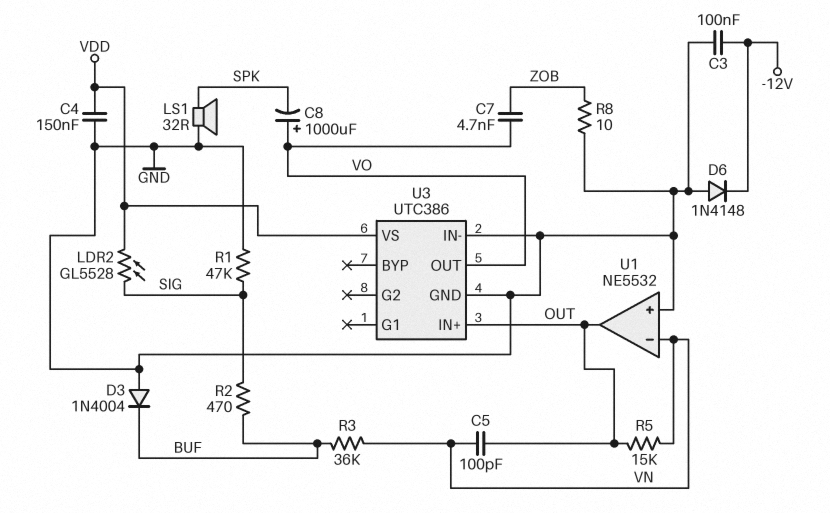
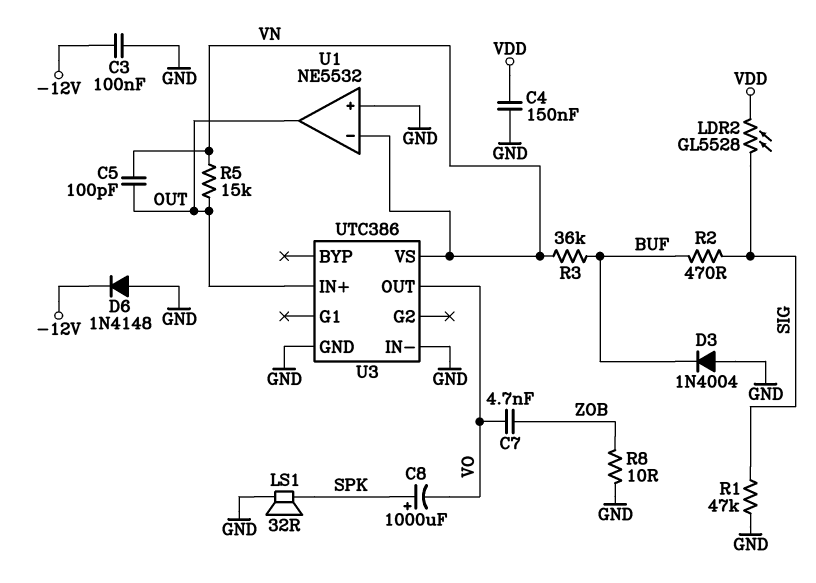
C8: 1000uF (plus VO, minus SPK) -> 1000uF (plus SPK, minus VO)
U3 pin VS: VDD -> VN

